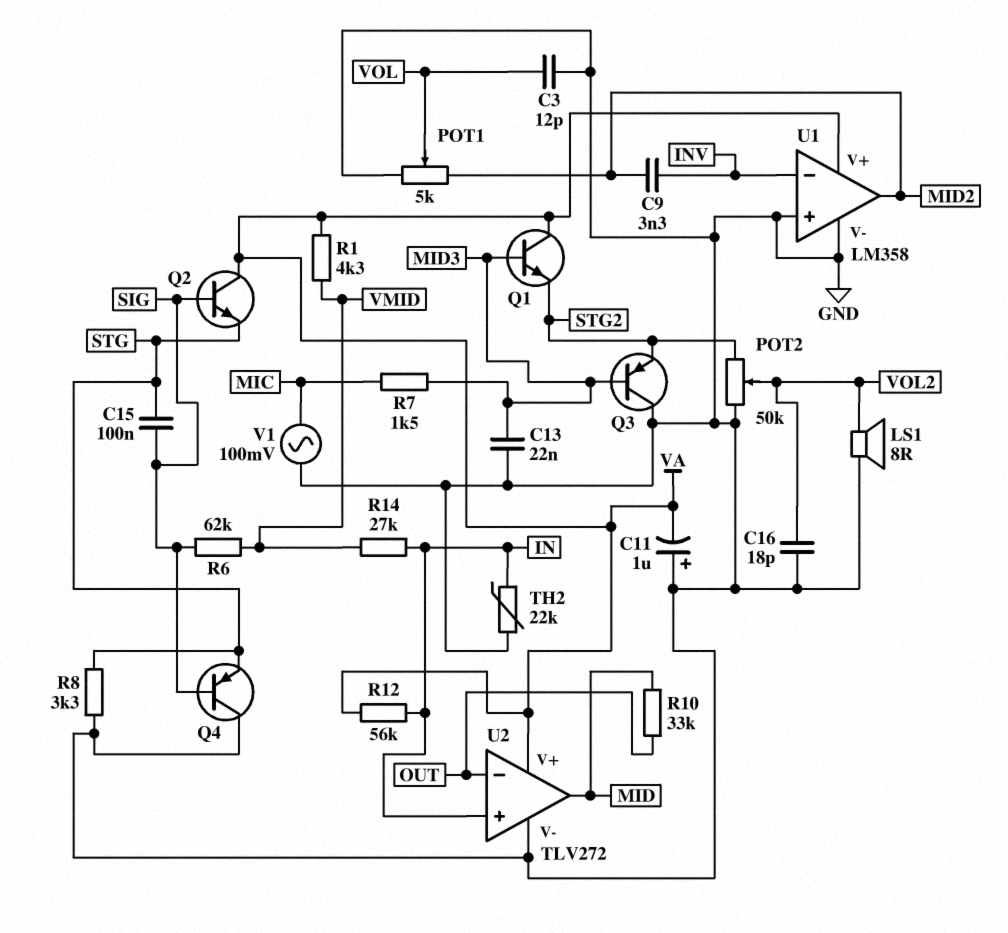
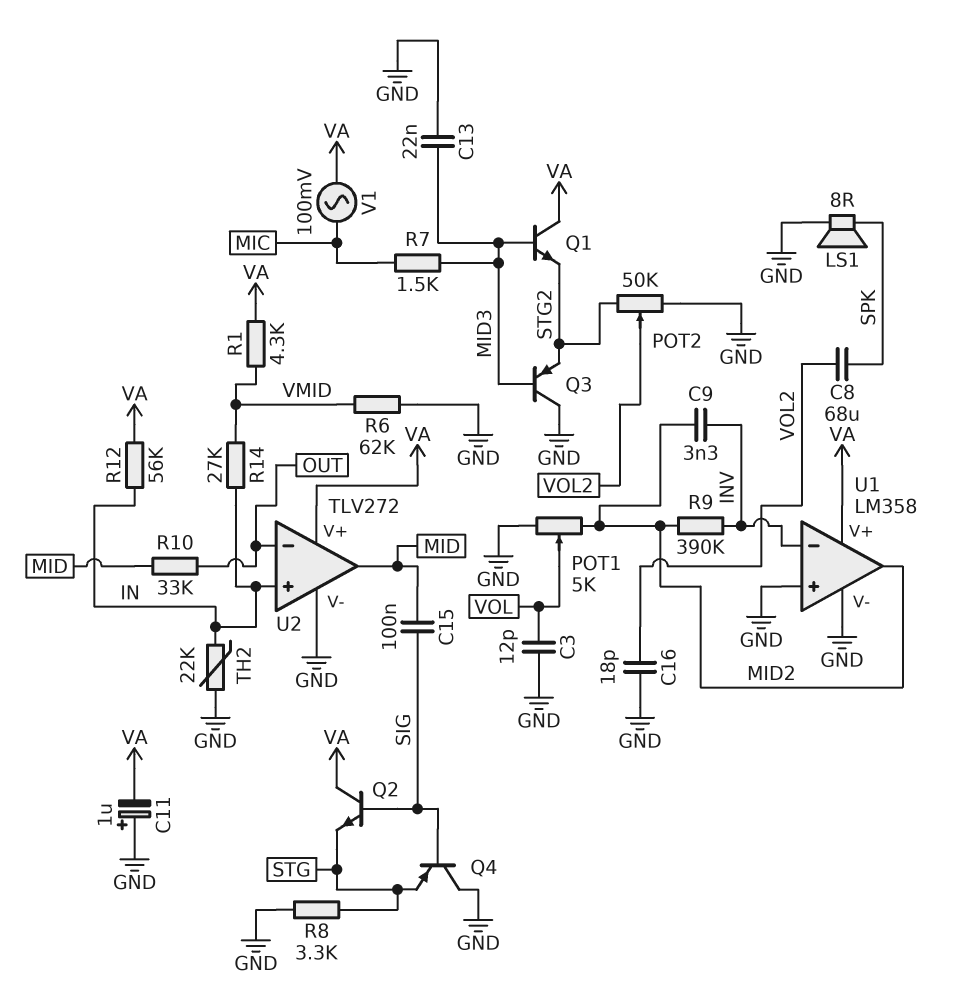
C8: none -> 68uF (SPK, VOL2)
C15: 100nF (SIG, STG) -> 100nF (MID, SIG)
LS1: speaker 8R (GND, VOL2) -> speaker 8R (GND, SPK)
R6: 62k (SIG, VMID) -> 62k (GND, VMID)
R9: none -> 390k (INV, MID2)
V1: AC 100mV (GND, MIC) -> AC 100mV (MIC, VA)

